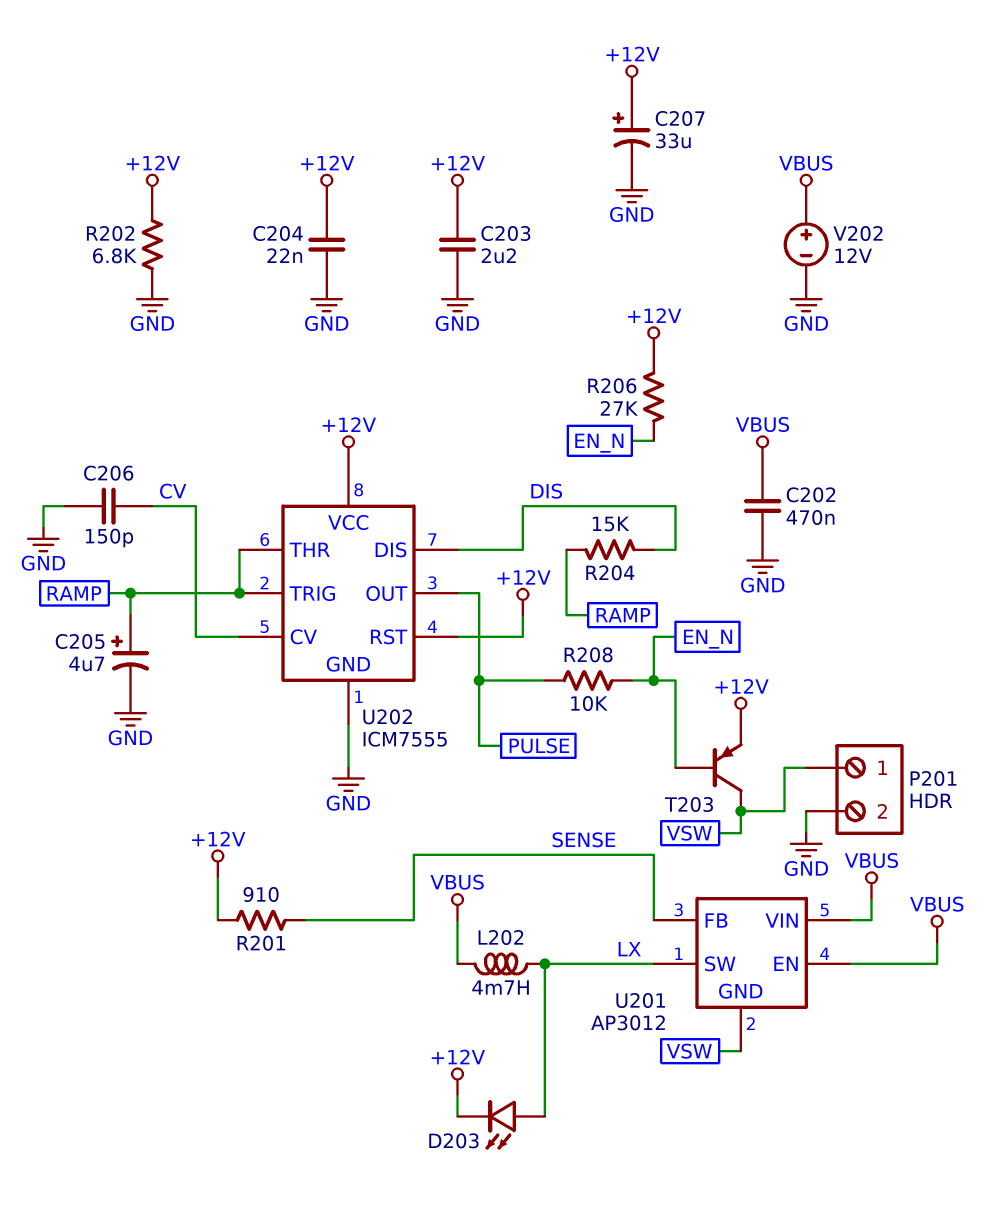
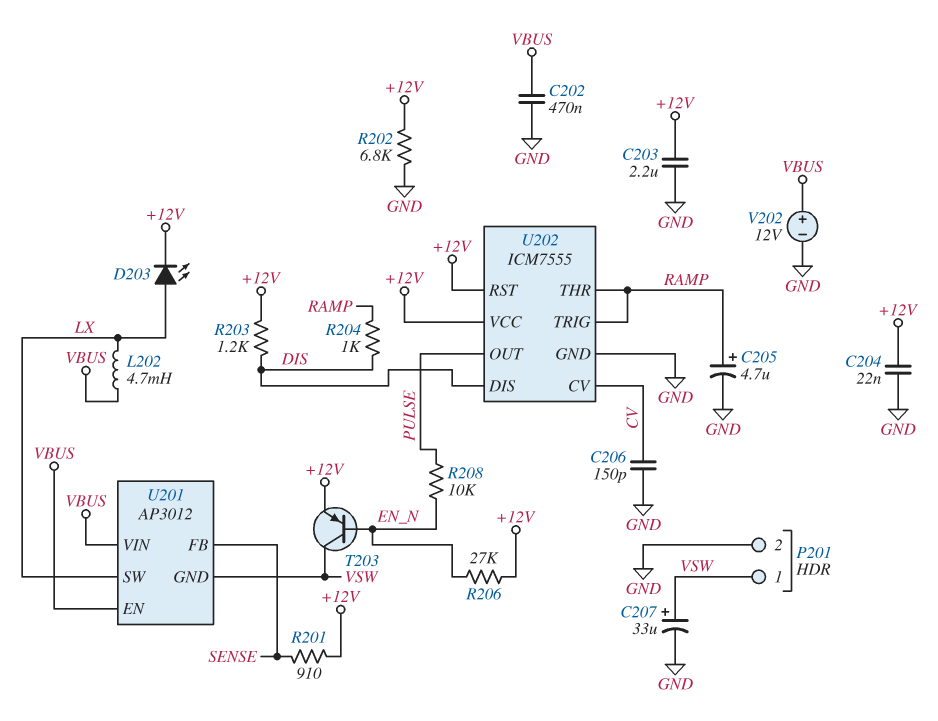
C207: 33uF (plus +12V, minus GND) -> 33uF (plus VSW, minus GND)
R203: none -> 1.2k (+12V, DIS)
R204: 15k (DIS, RAMP) -> 1k (DIS, RAMP)

